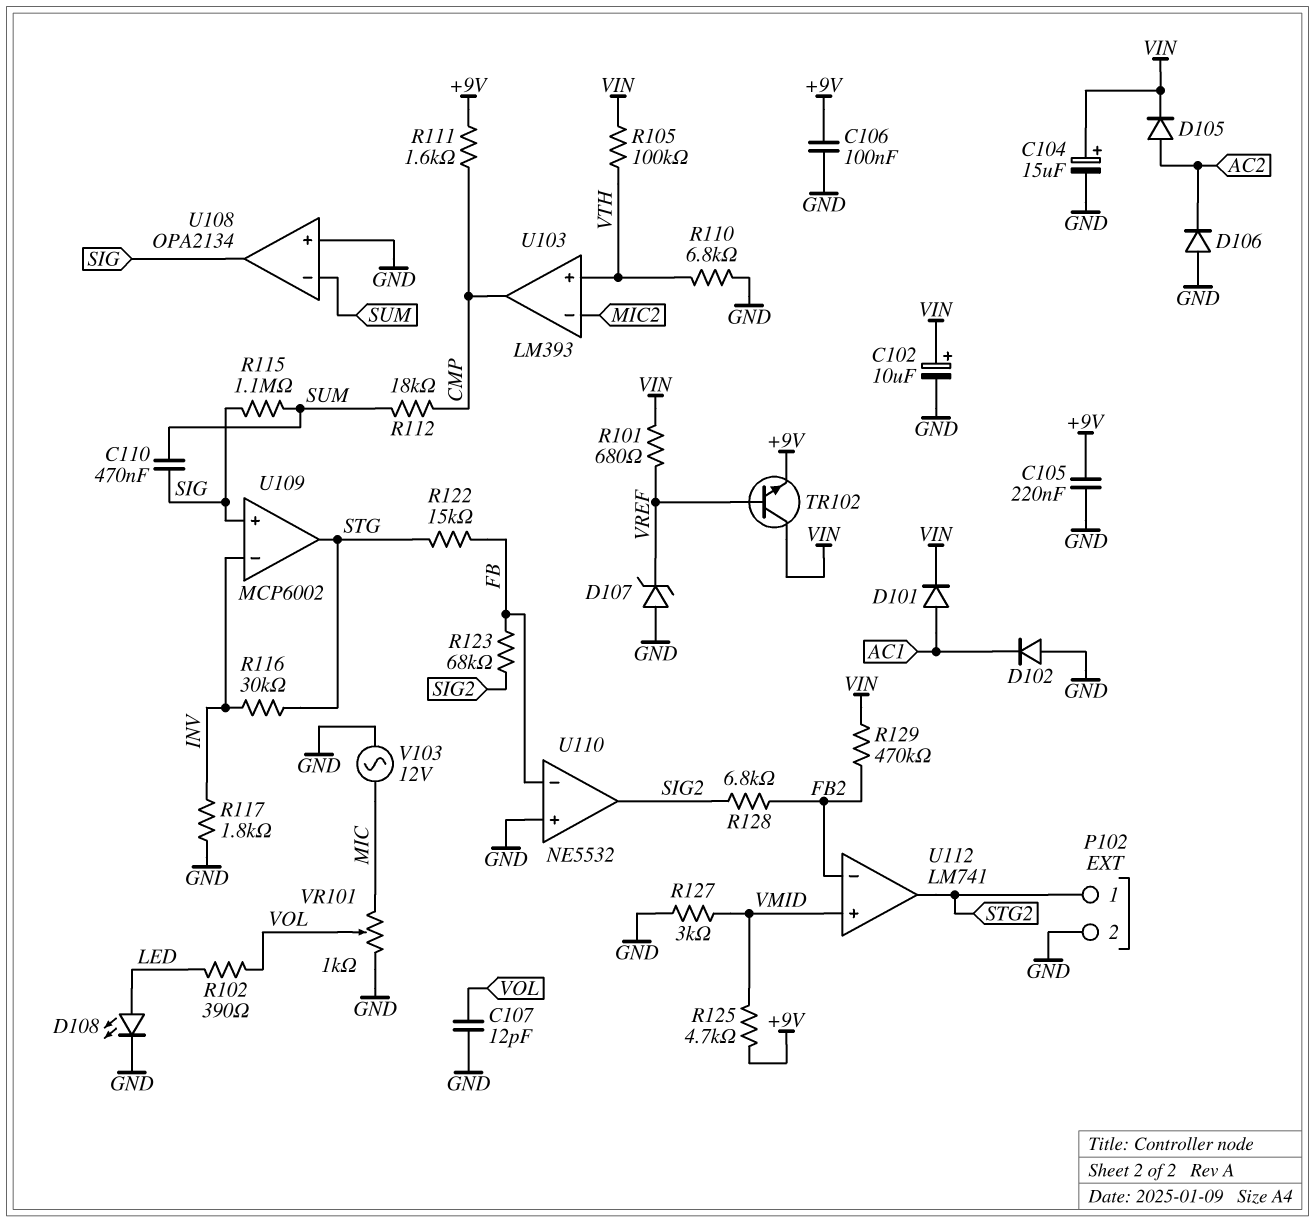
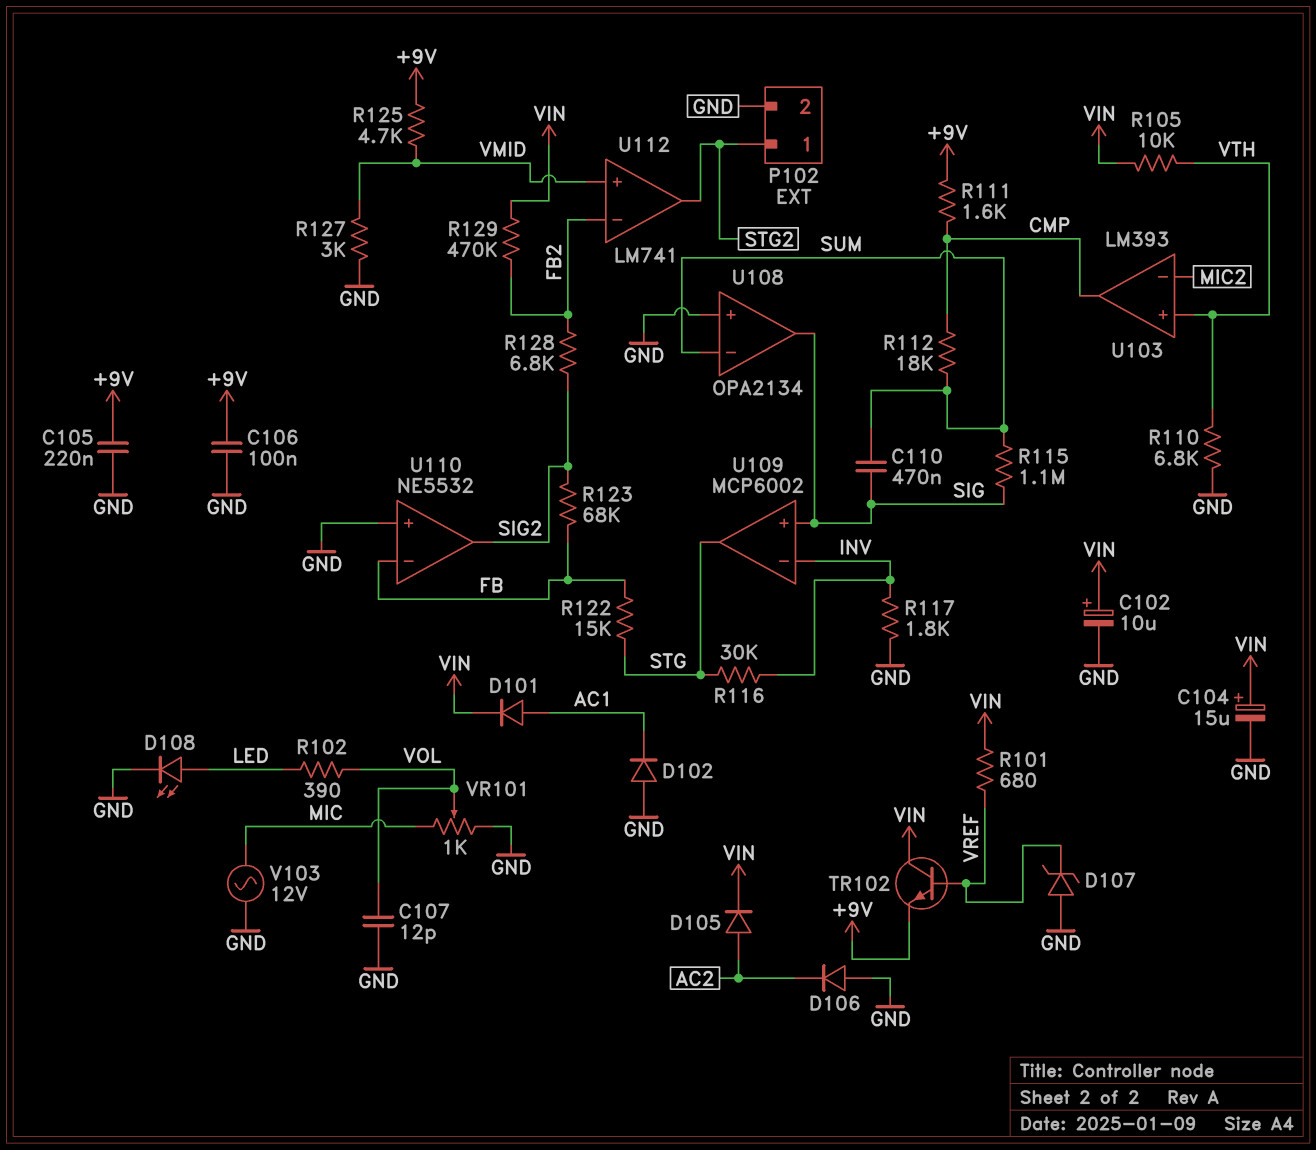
R105: 100k (VIN, VTH) -> 10k (VIN, VTH)

